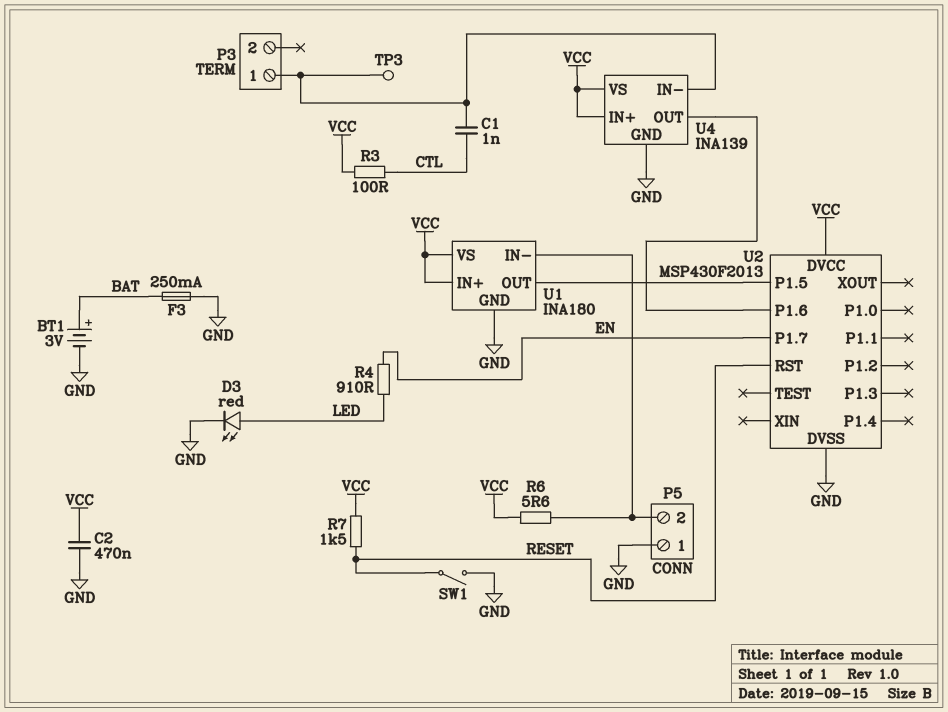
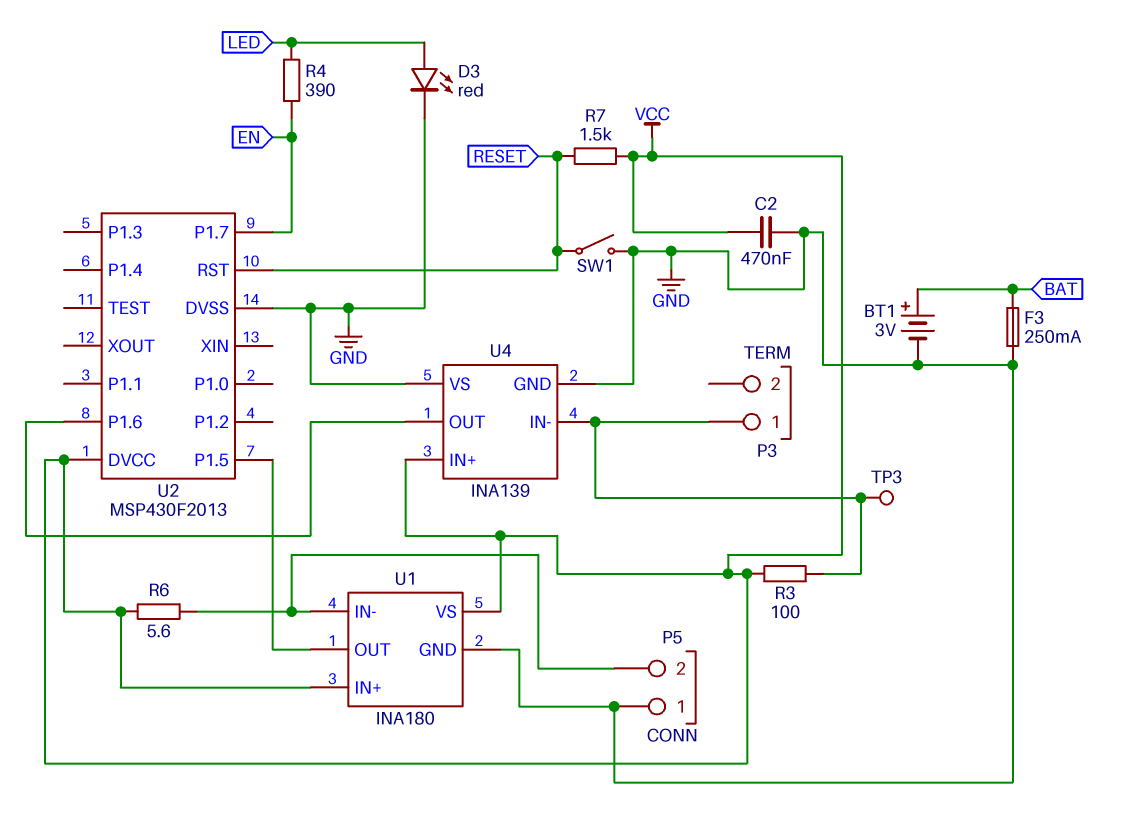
C1: 1nF (CTL, P3/1) -> none
R3: 100 (CTL, VCC) -> 100 (P3/1, VCC)
R4: 910 (EN, LED) -> 390 (EN, LED)
U4 pin VS: VCC -> GND

